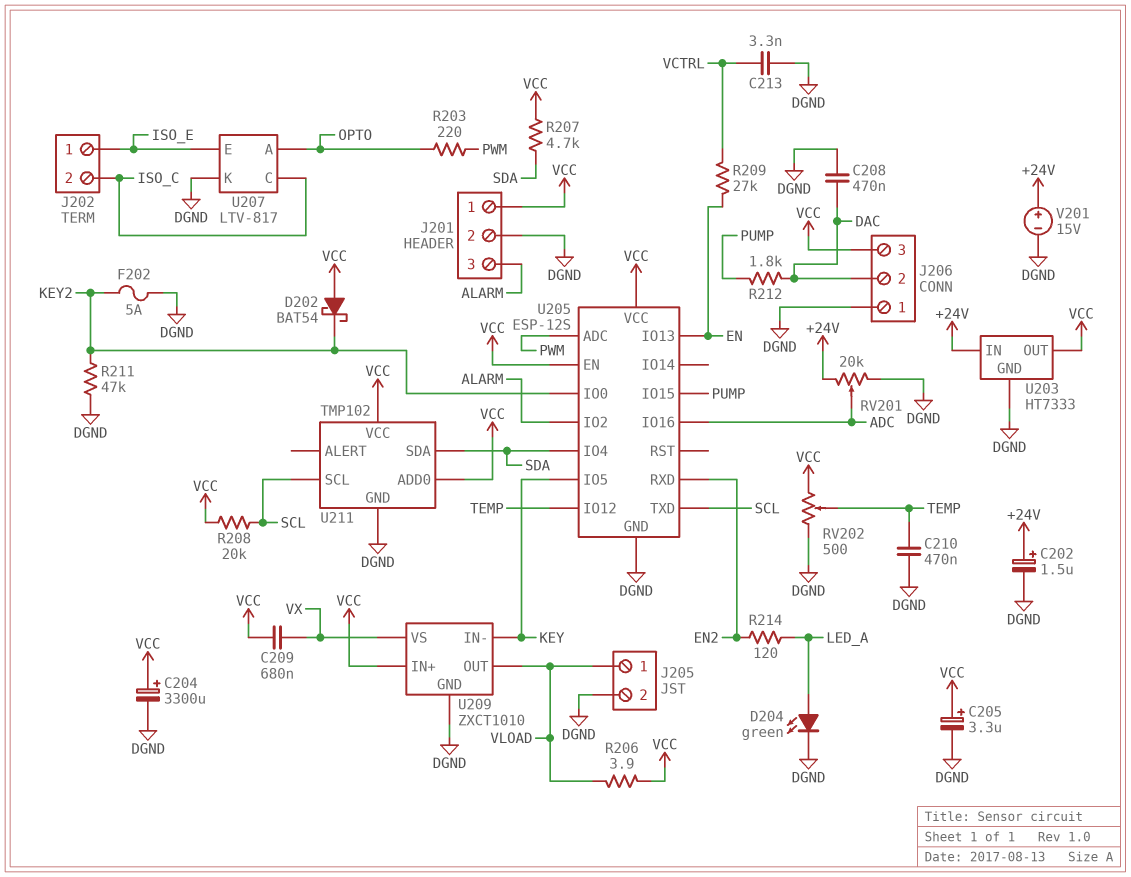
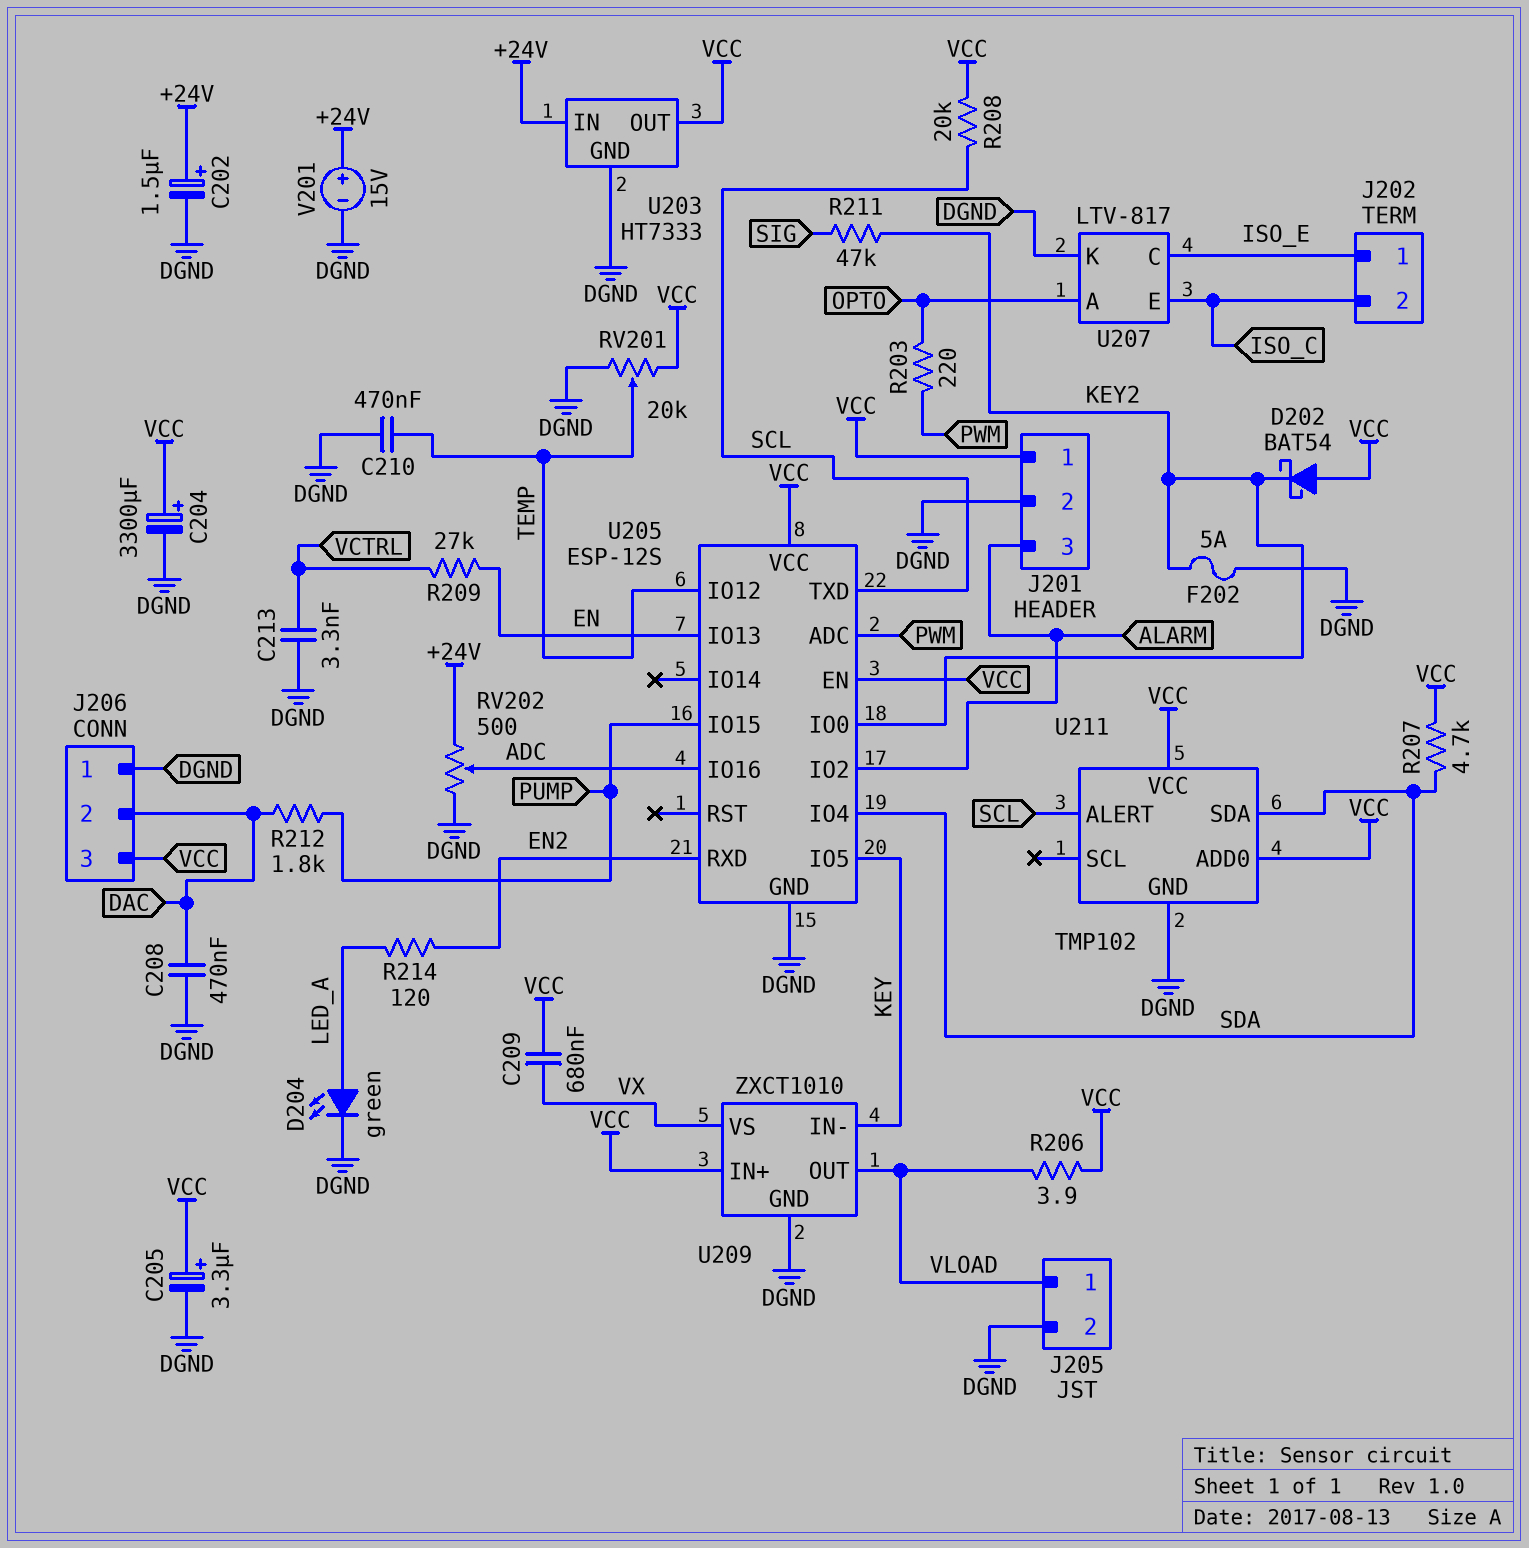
R211: 47k (DGND, KEY2) -> 47k (KEY2, SIG)
RV201: 20k (+24V, DGND, wiper ADC) -> 20k (DGND, VCC, wiper TEMP)
RV202: 500 (DGND, VCC, wiper TEMP) -> 500 (+24V, DGND, wiper ADC)
U207 pin C: ISO_C -> ISO_E
U207 pin E: ISO_E -> ISO_C
U211 pin ALERT: none -> SCL
U211 pin SCL: SCL -> none

